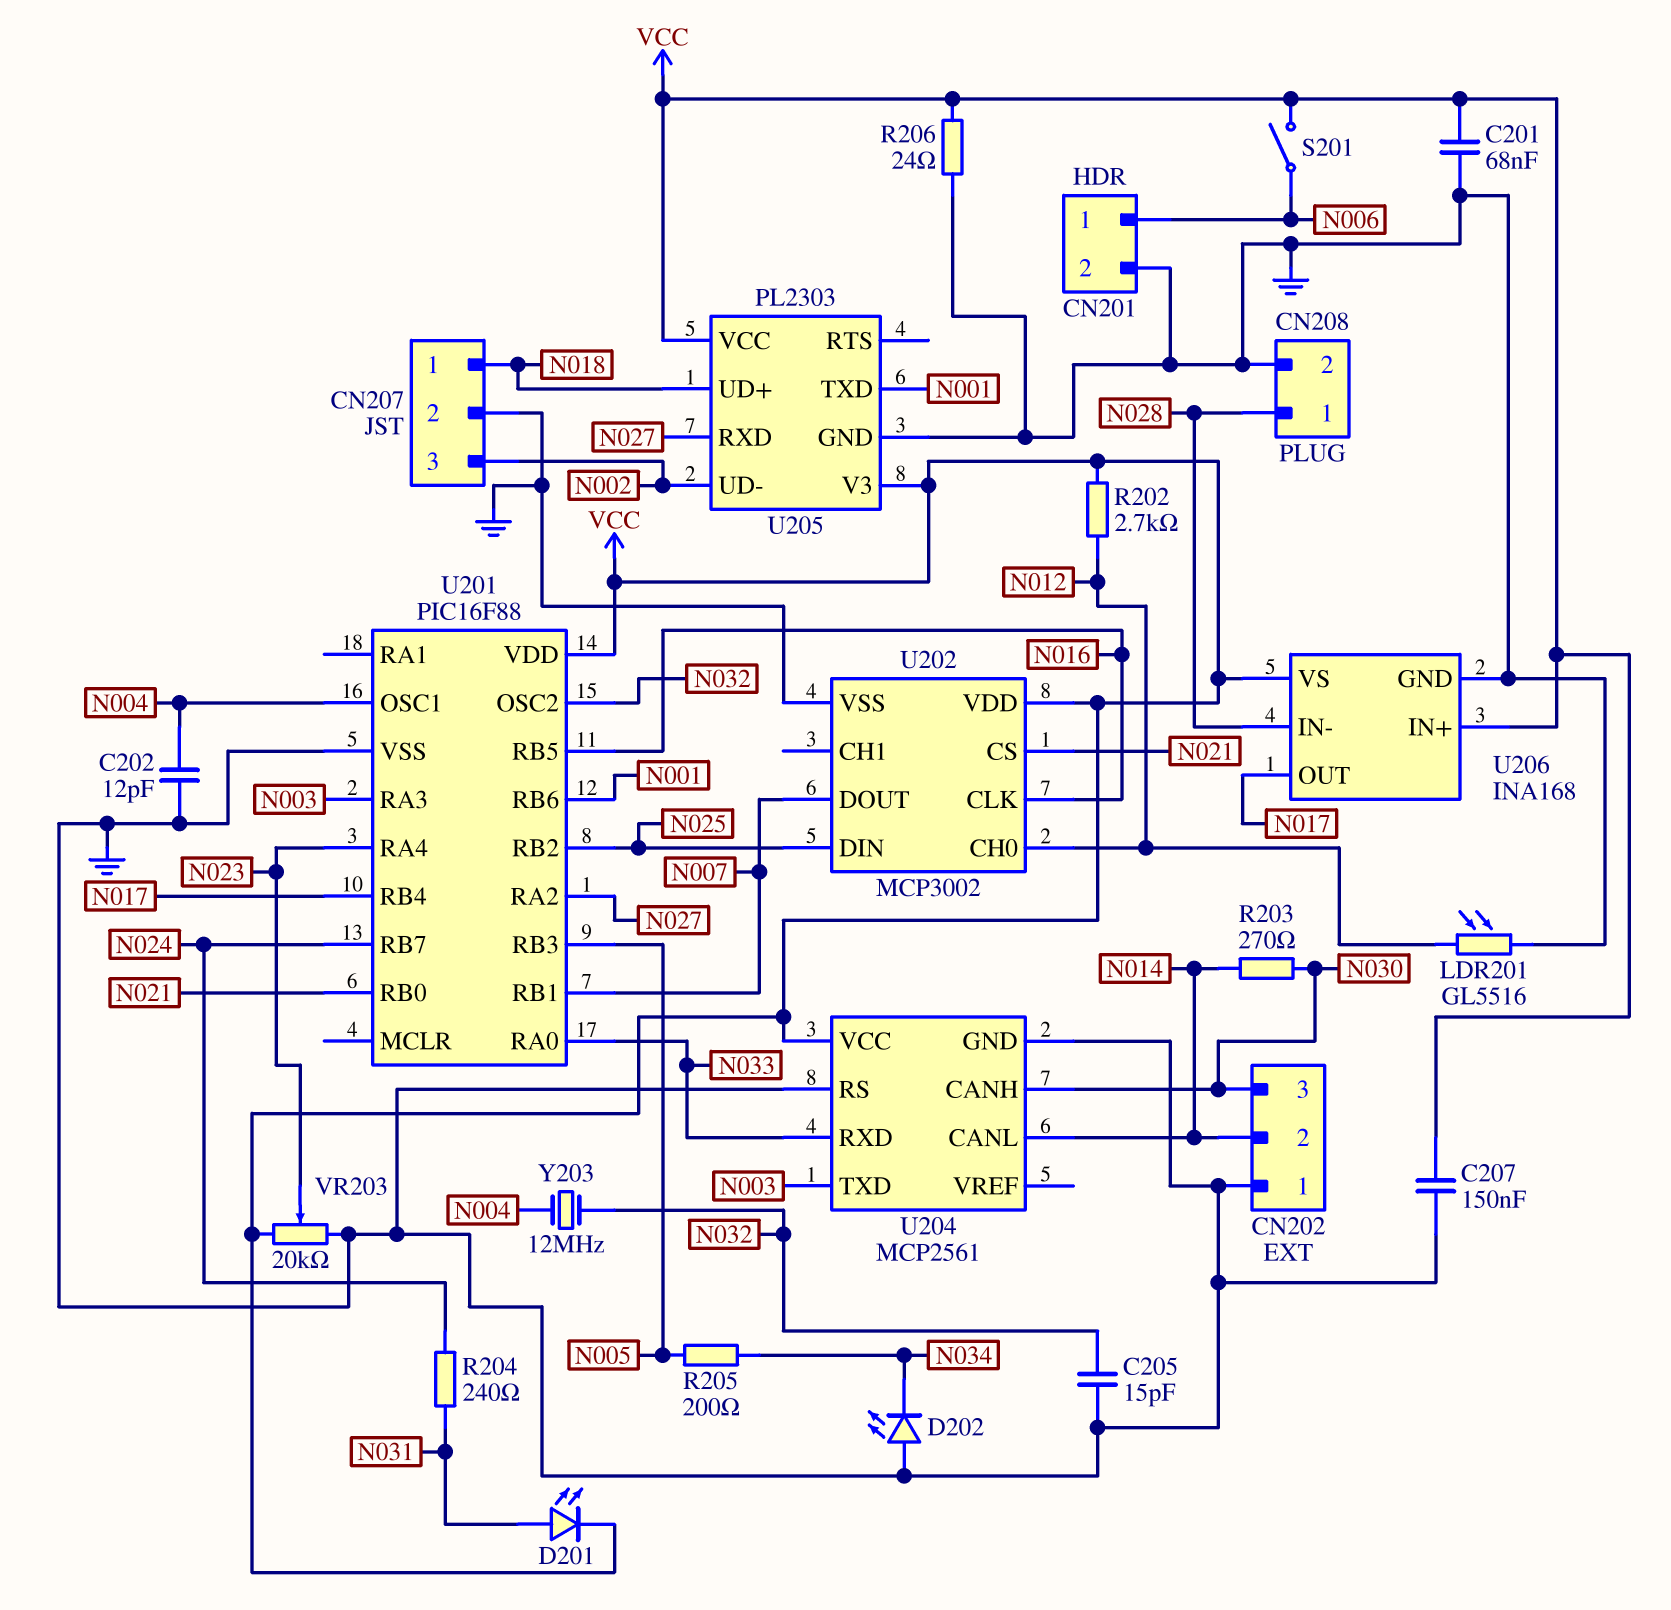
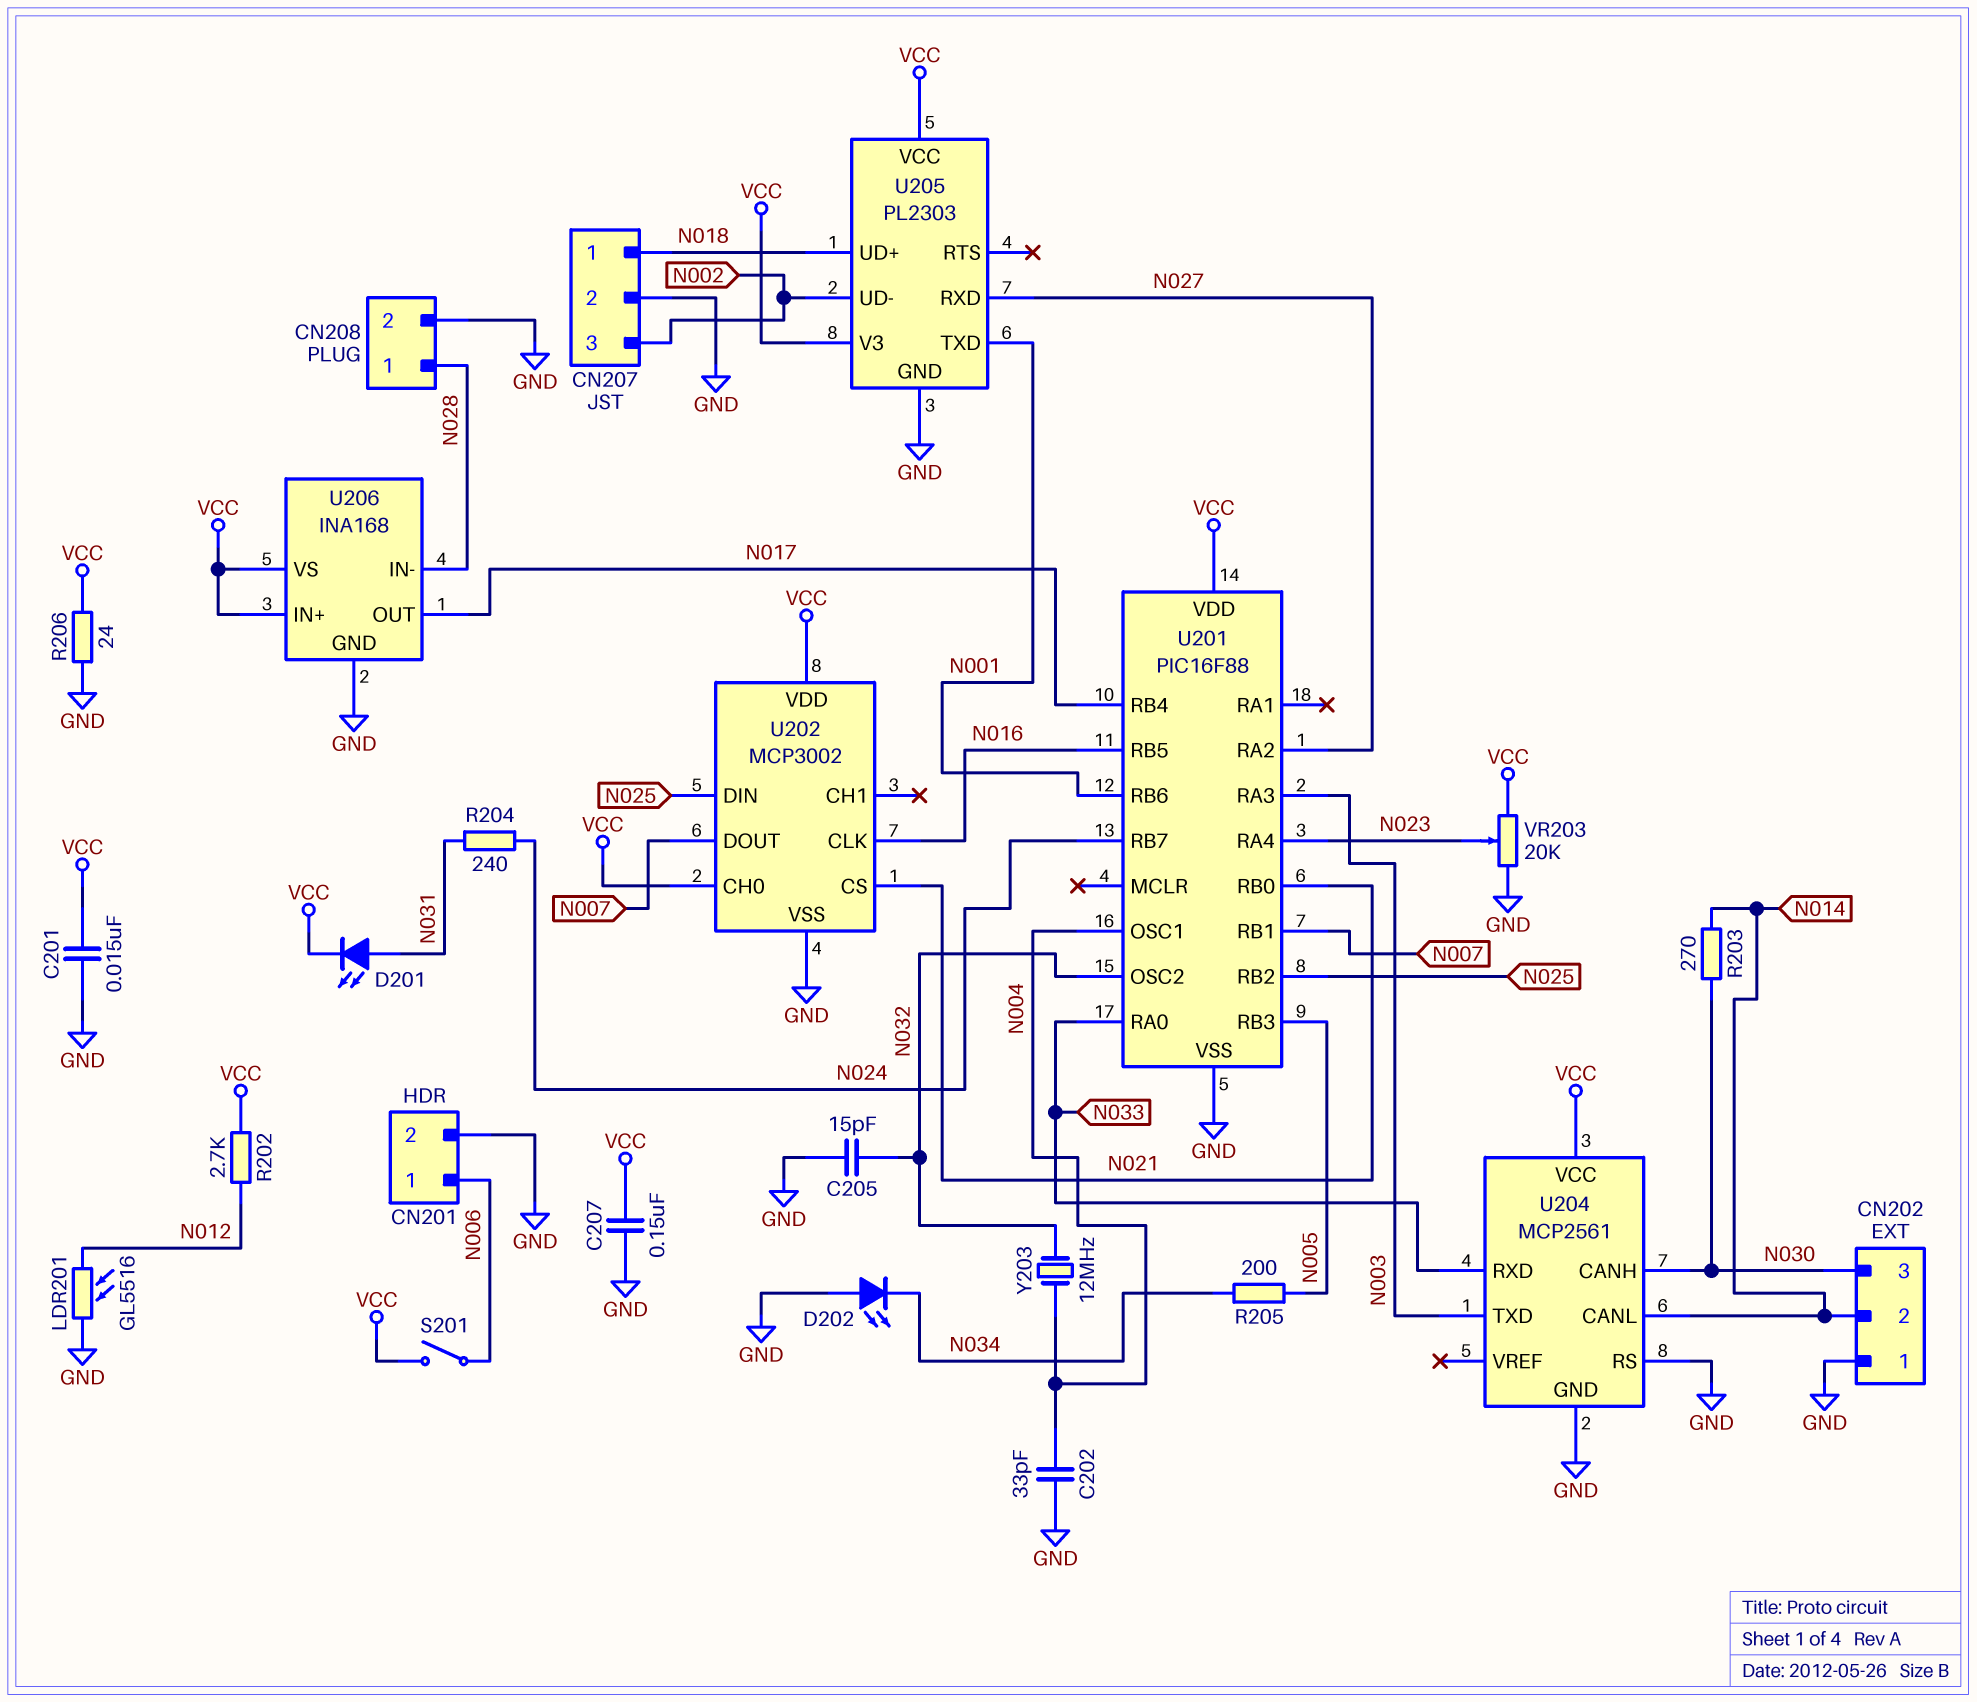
C201: 68nF (GND, VCC) -> 15nF (GND, VCC)
C202: 12pF (GND, N004) -> 33pF (GND, N004)
U202 pin CH0: N012 -> VCC

